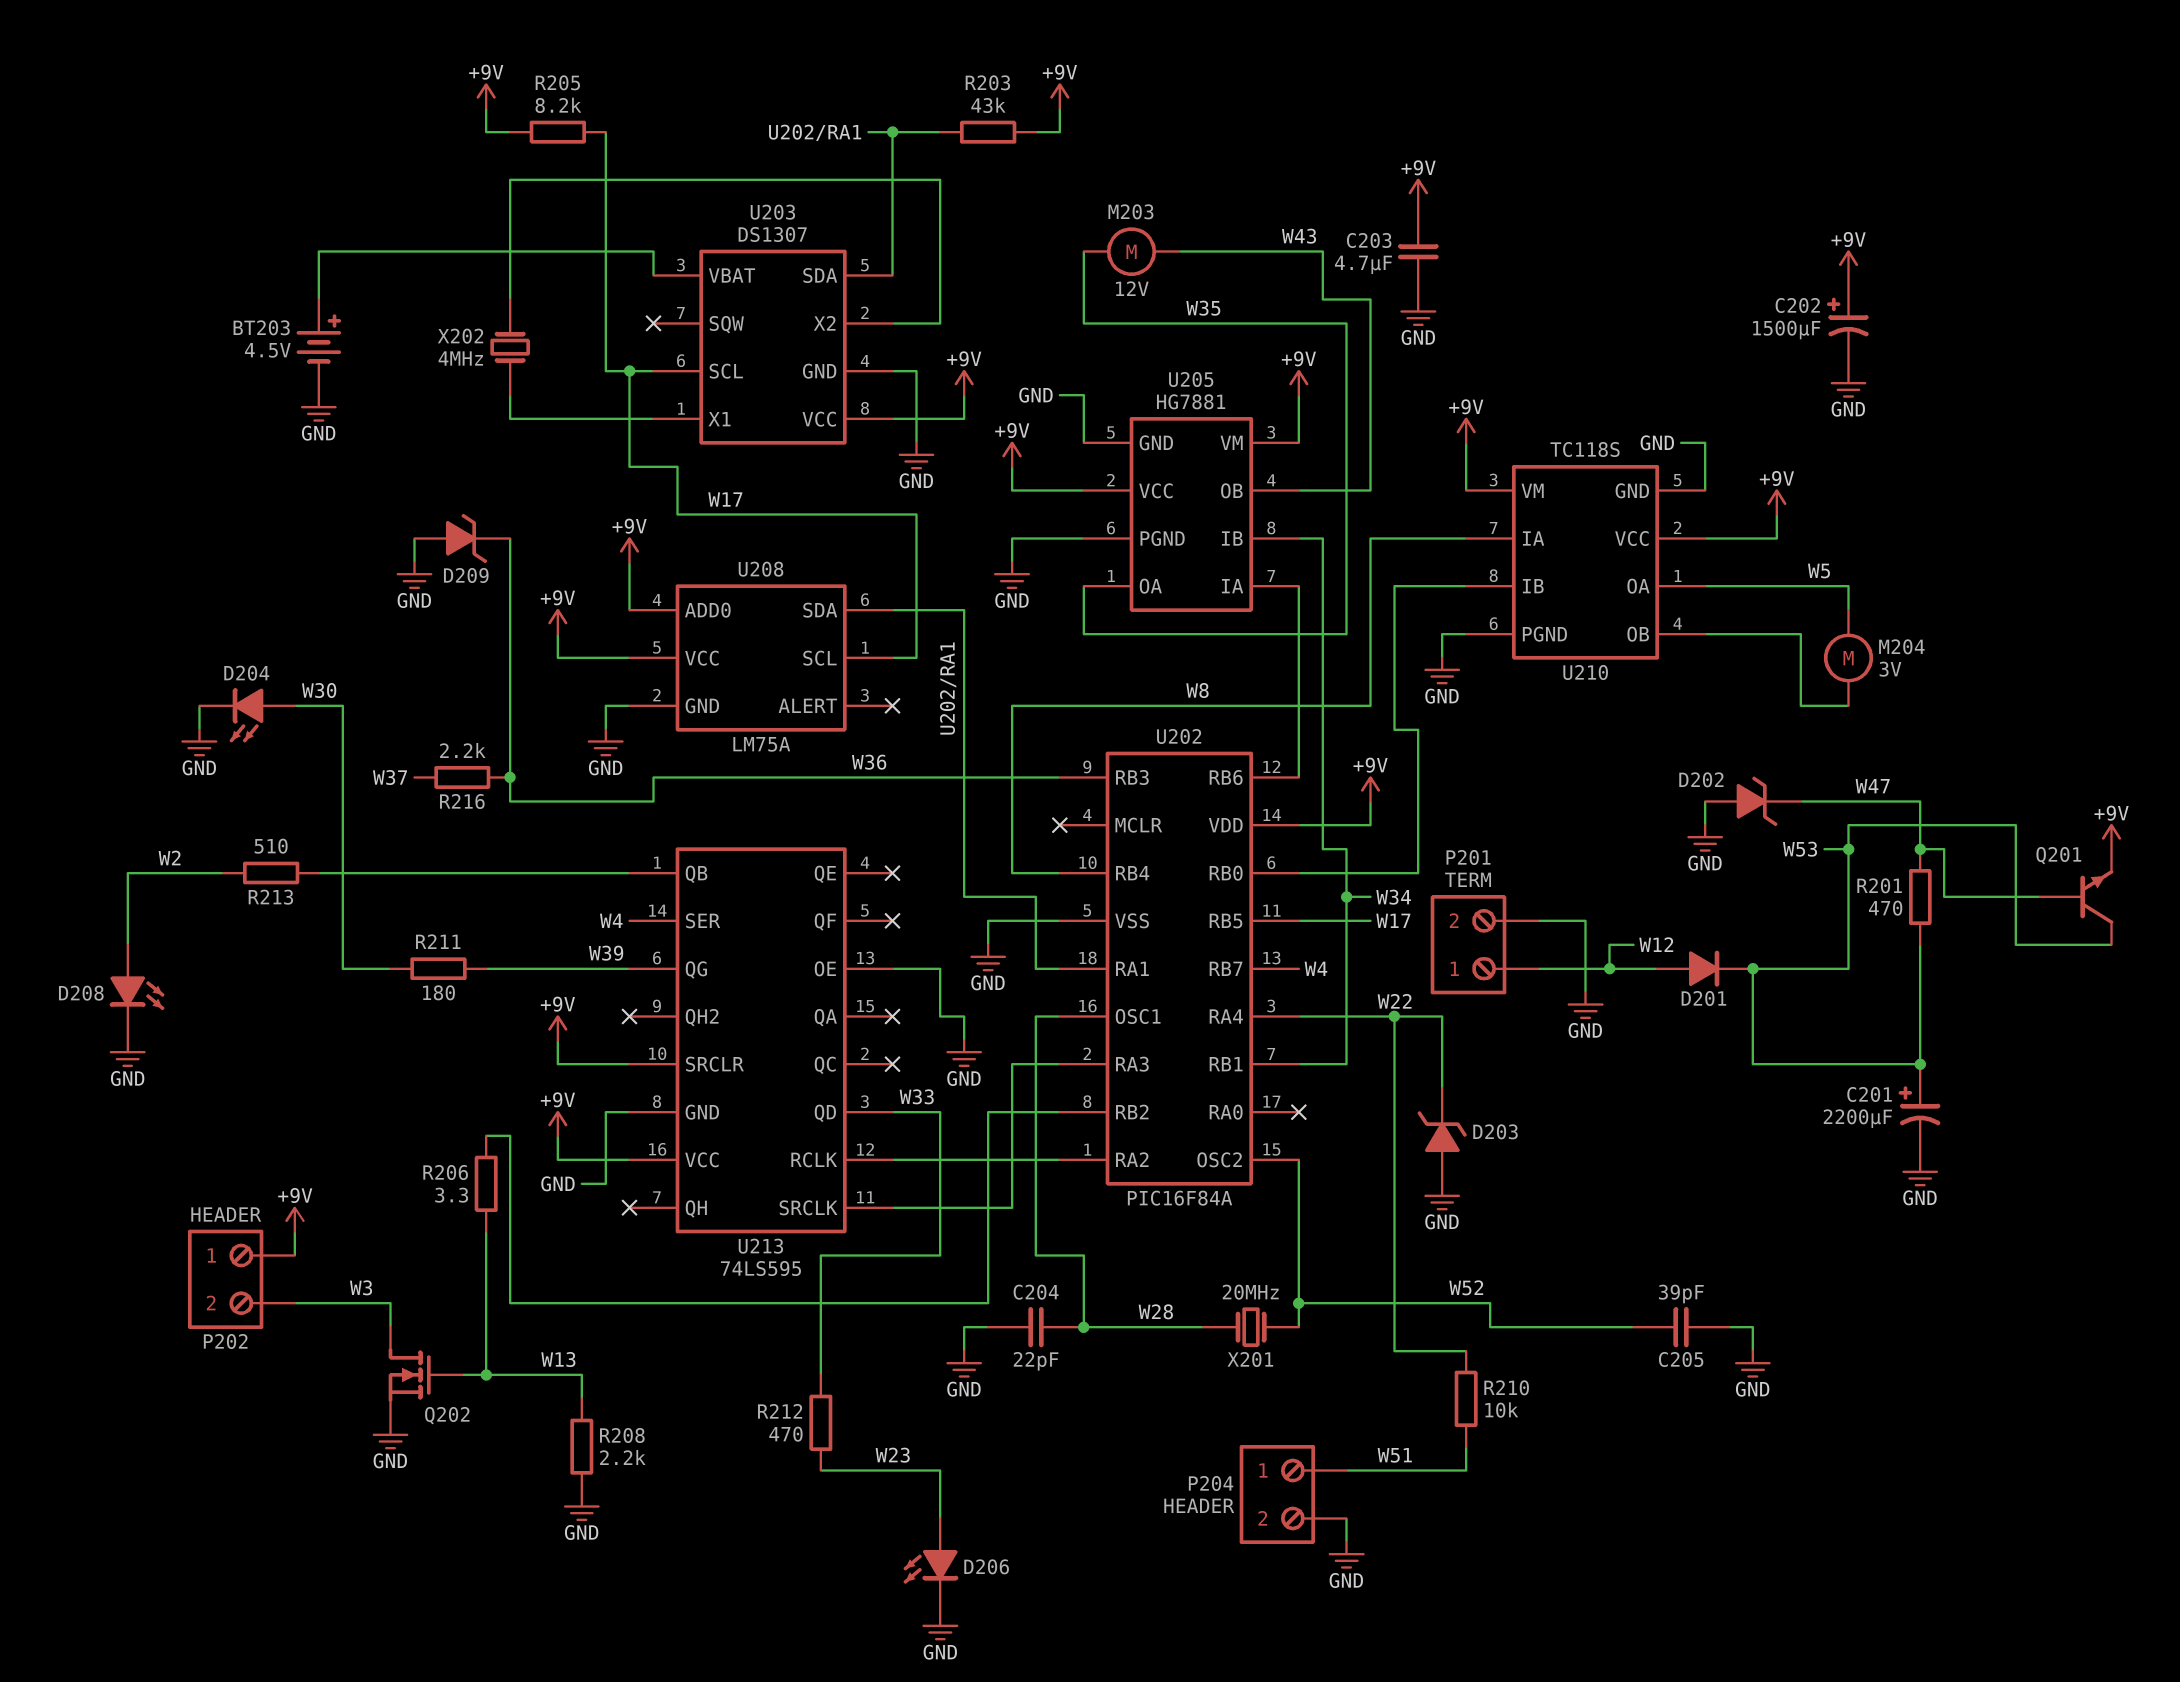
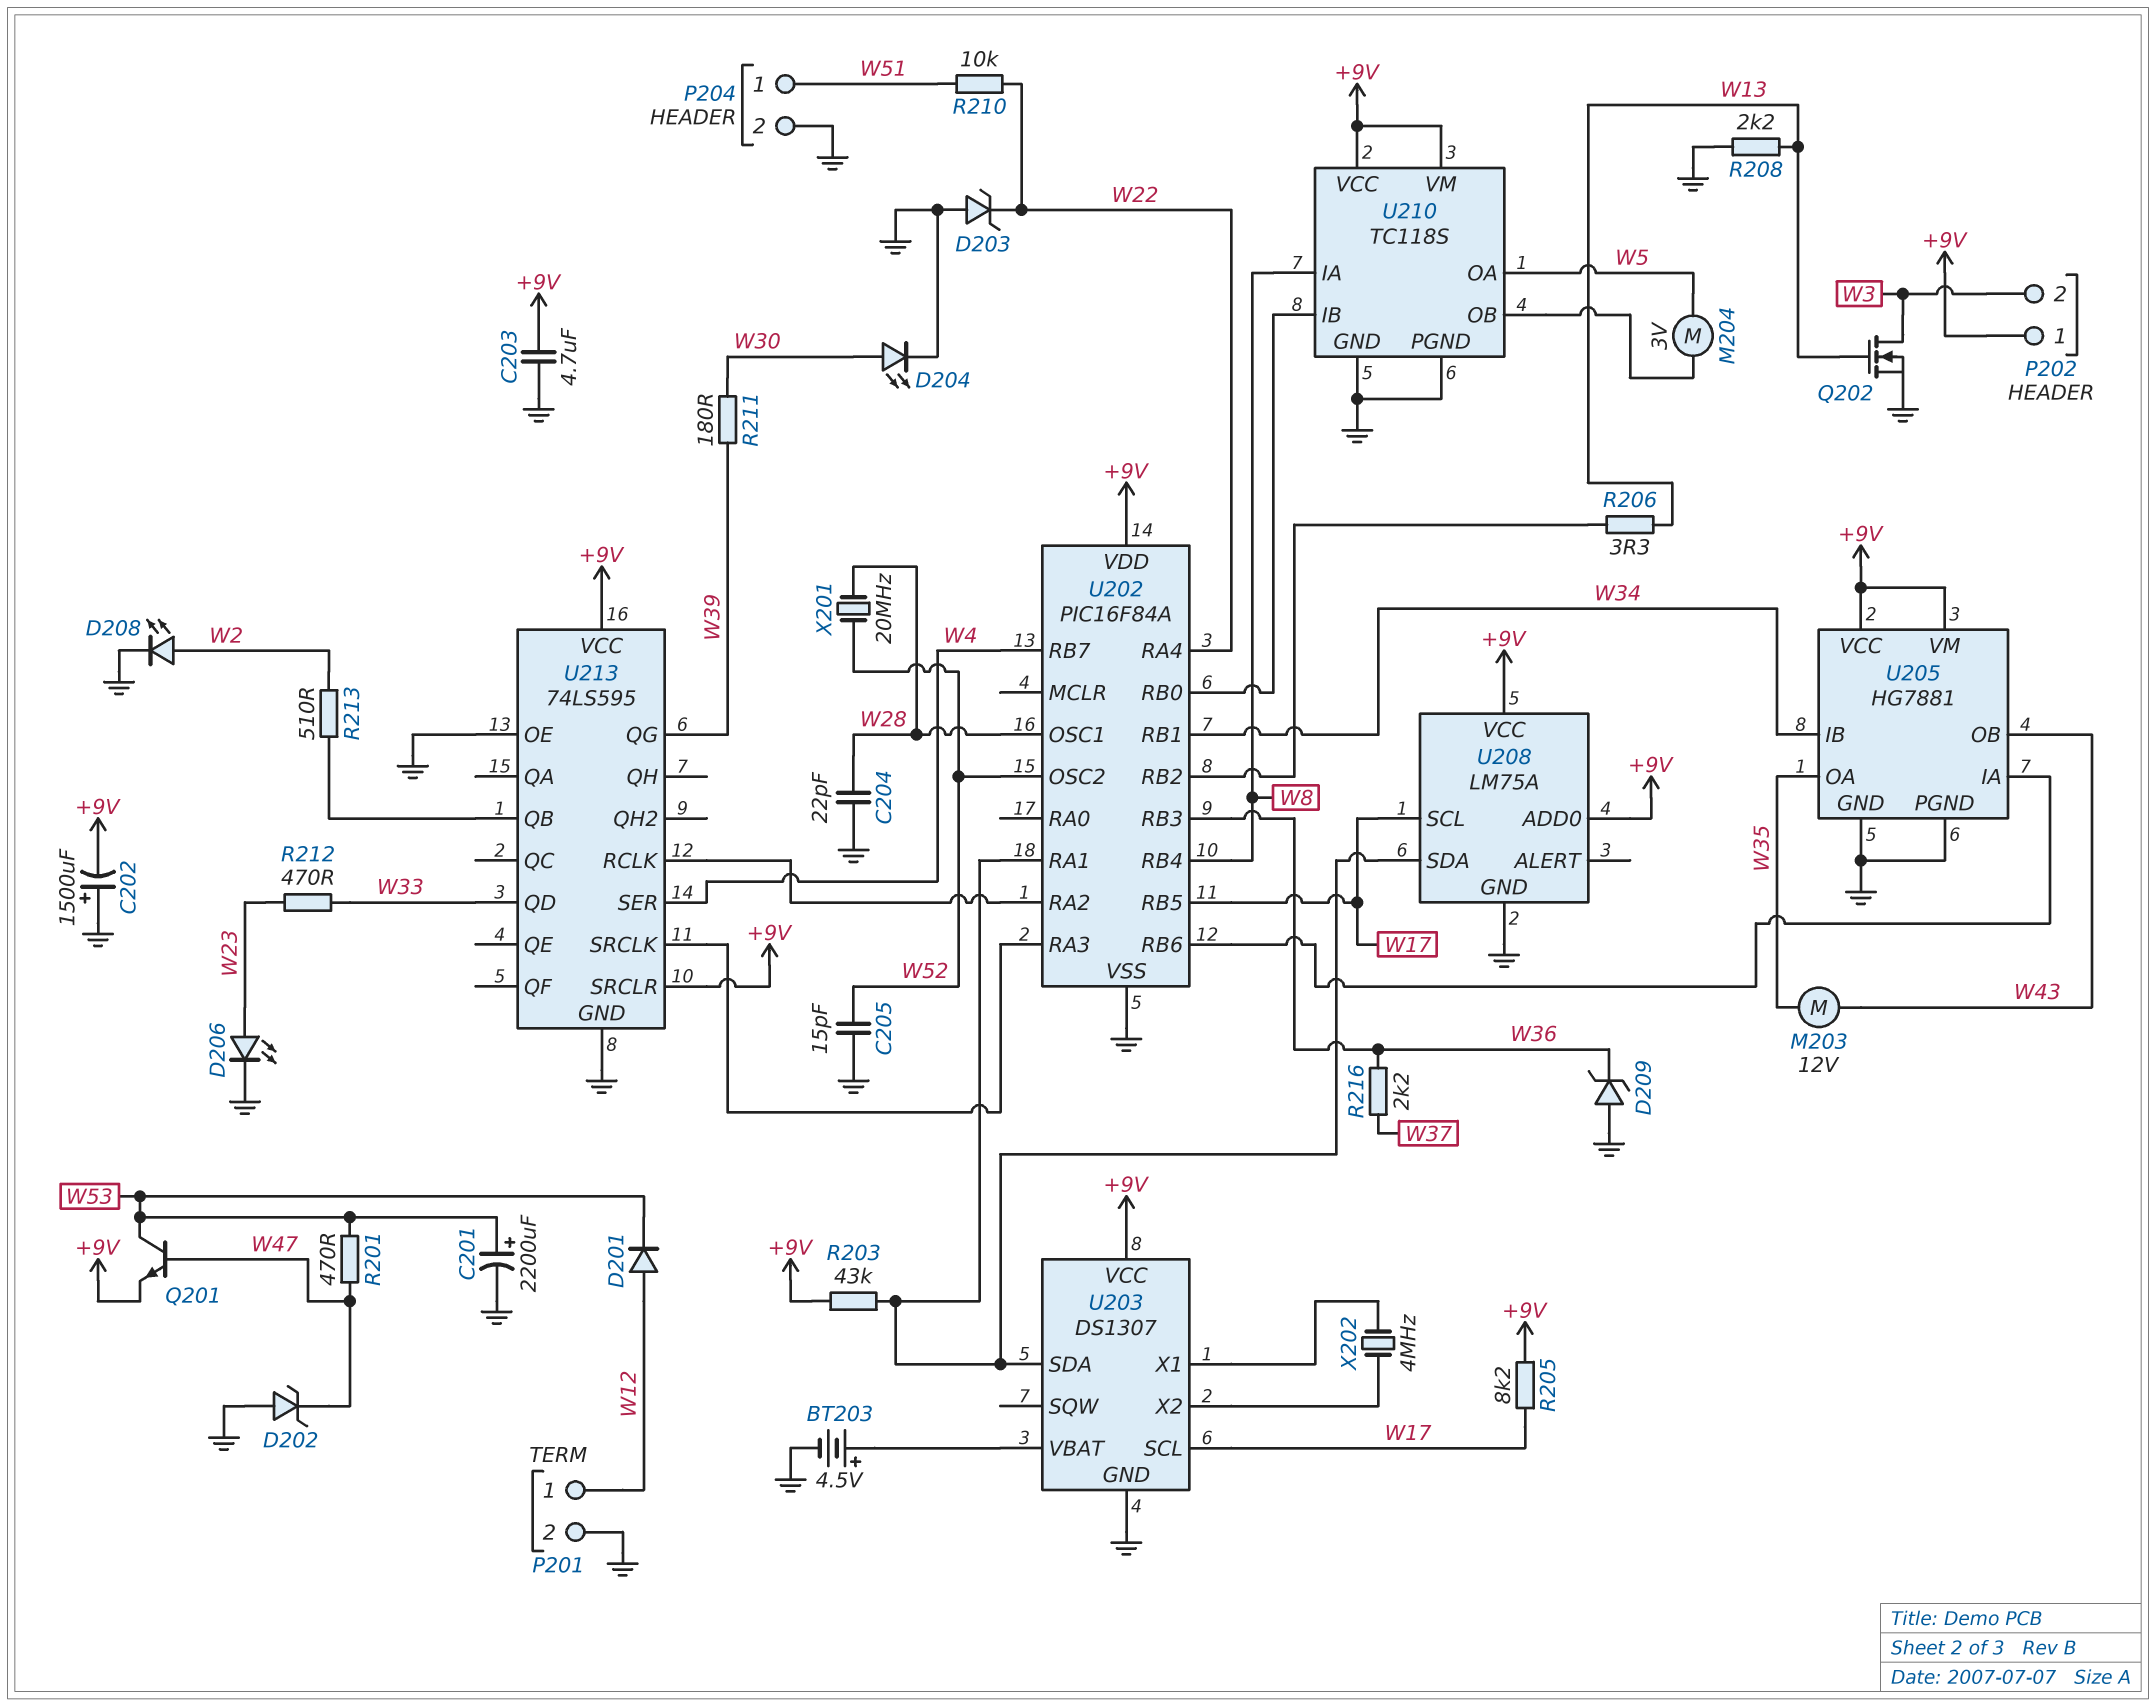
C202: 1500uF (plus +9V, minus GND) -> 1500uF (plus GND, minus +9V)
C205: 39pF (GND, W52) -> 15pF (GND, W52)

